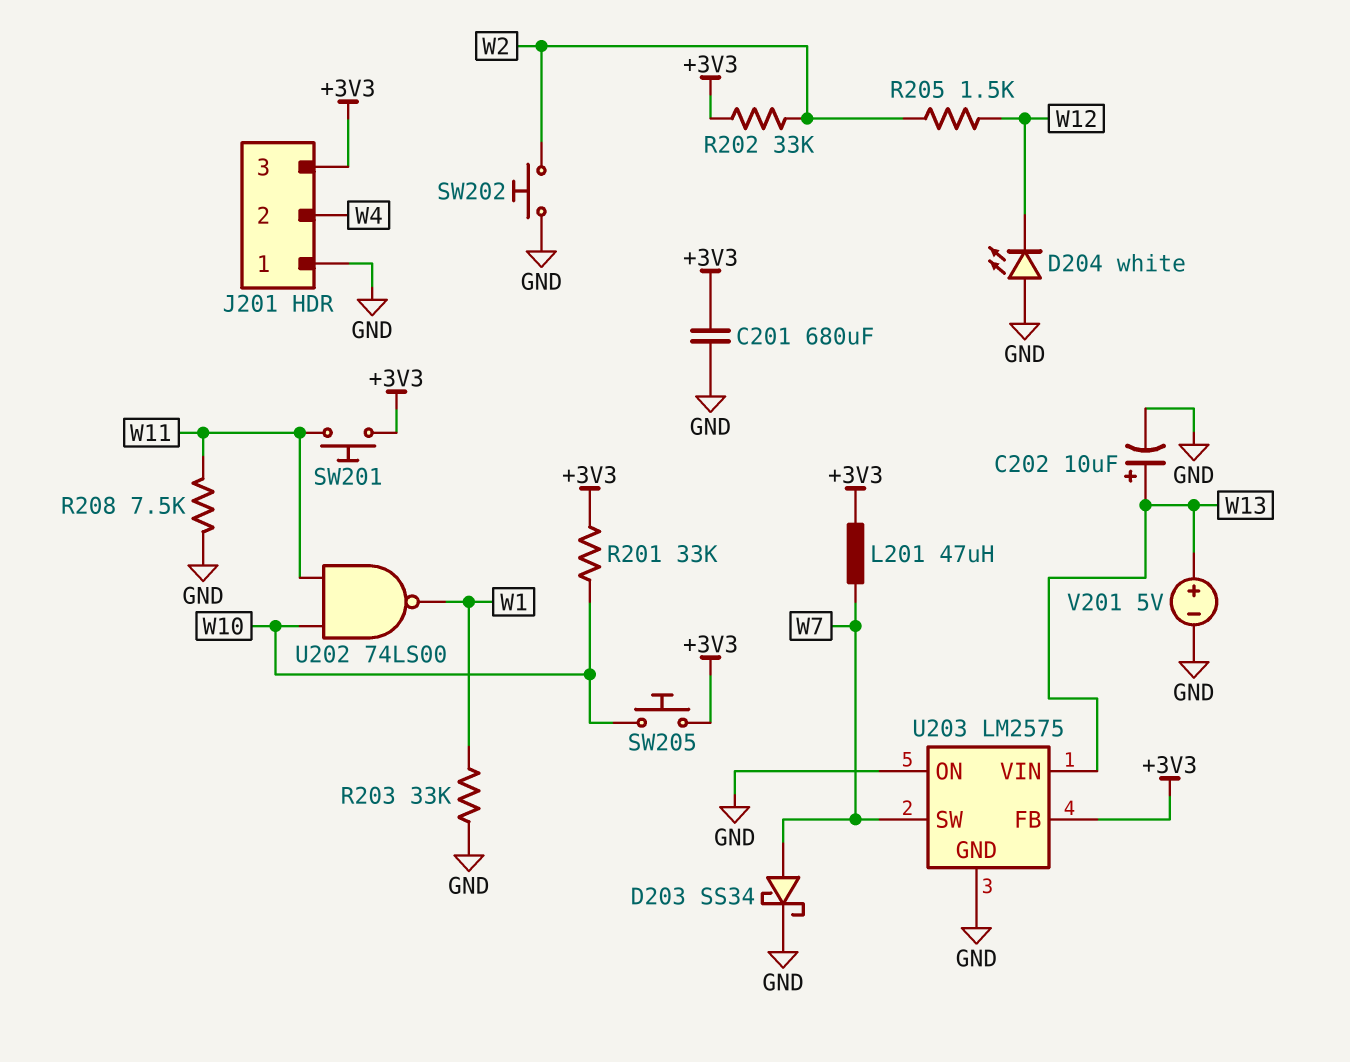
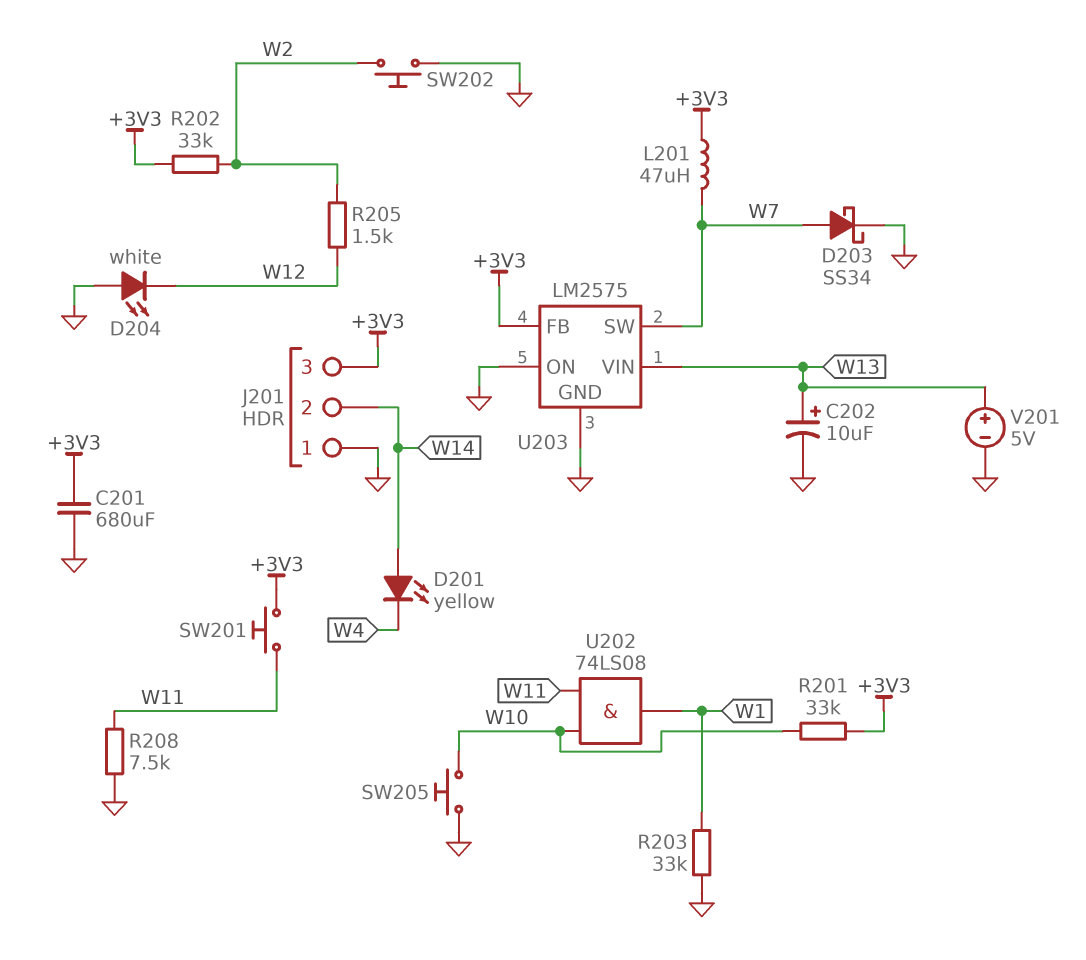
D201: none -> LED yellow (A W14, K W4)
J201 pin 2: W4 -> W14
SW205: button (+3V3, W10) -> button (GND, W10)
U202: NAND 74LS00 (in W10, in W11, out W1) -> AND 74LS08 (in W10, in W11, out W1)

